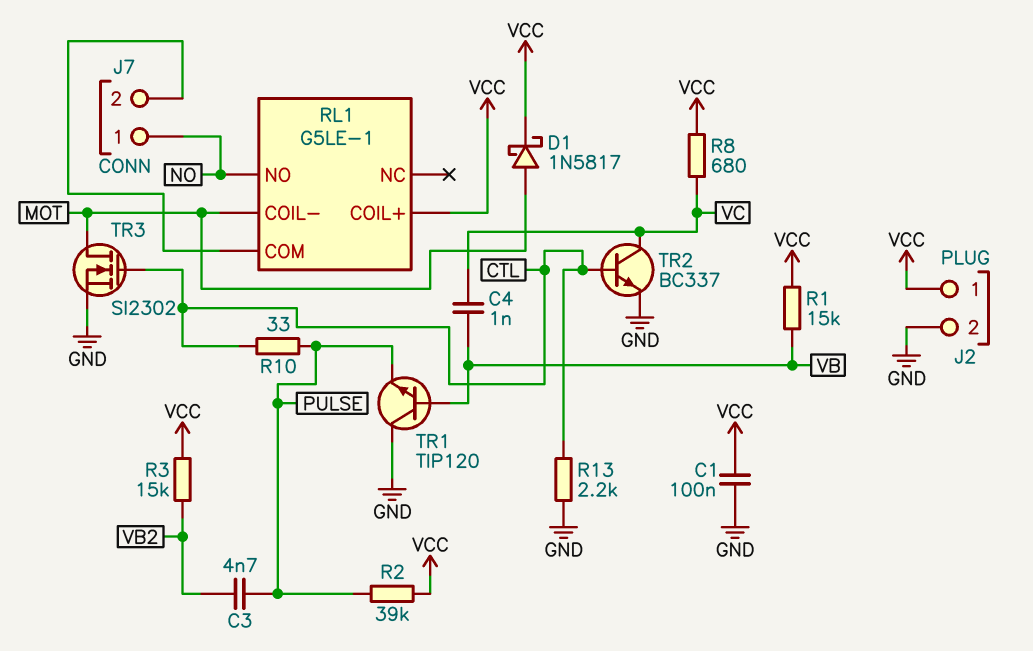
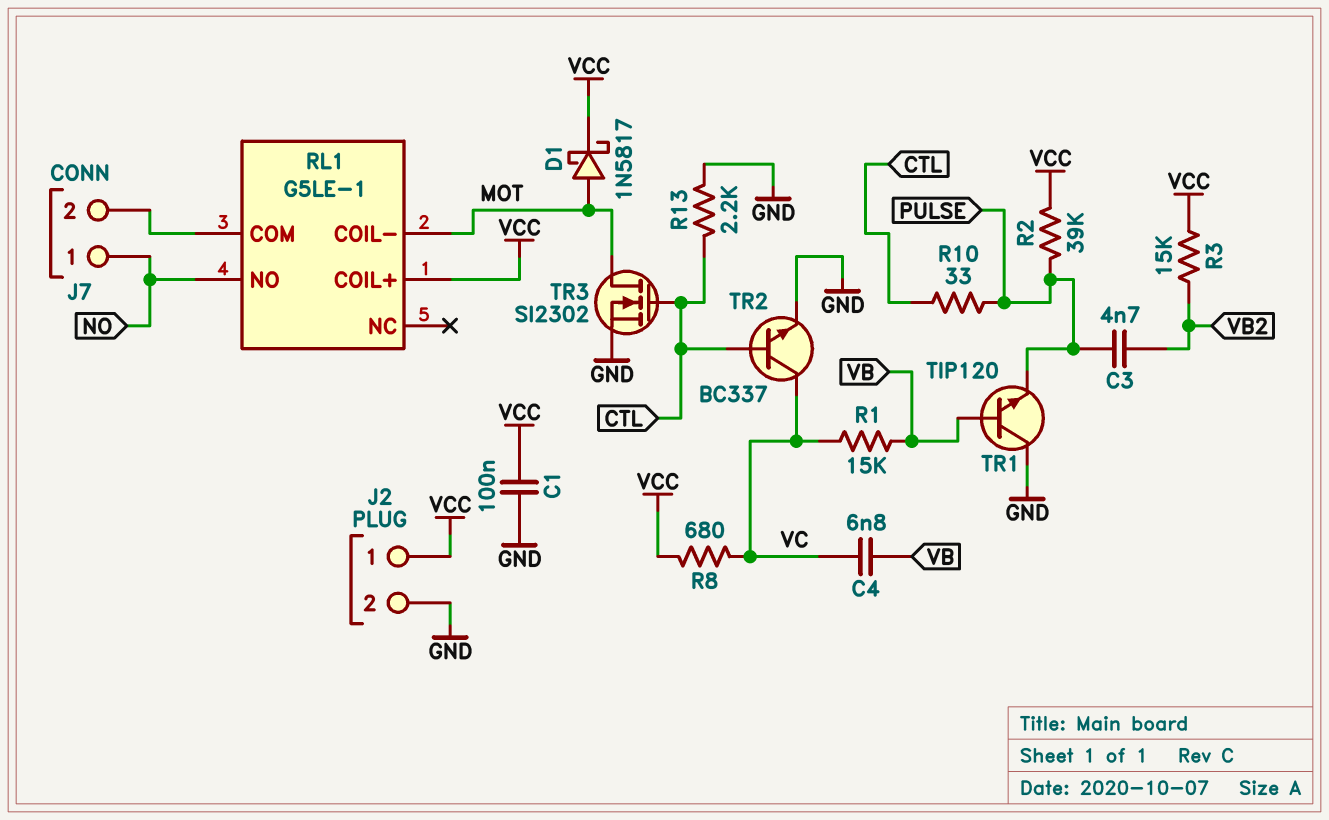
C4: 1nF (VB, VC) -> 6.8nF (VB, VC)
R1: 15k (VB, VCC) -> 15k (VB, VC)

